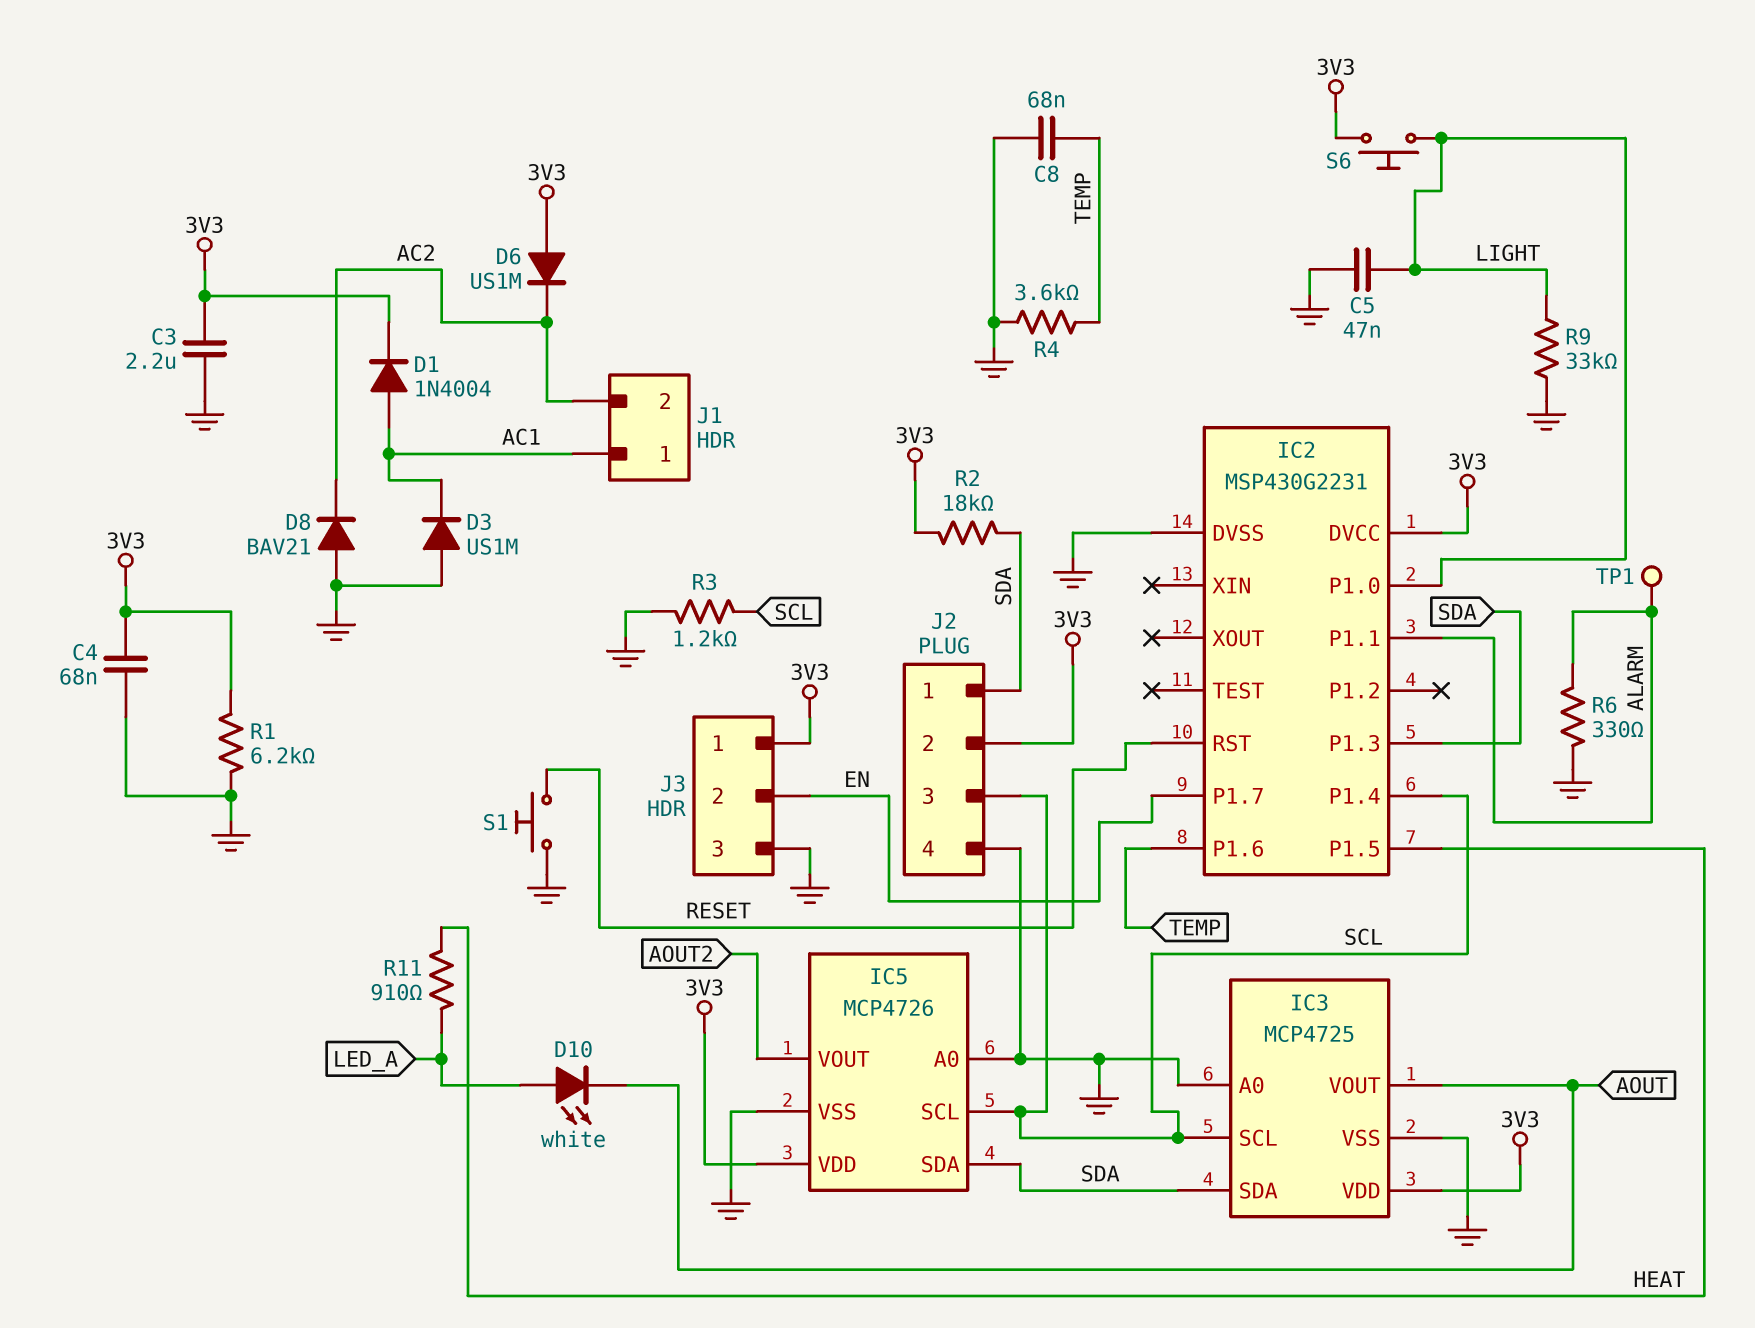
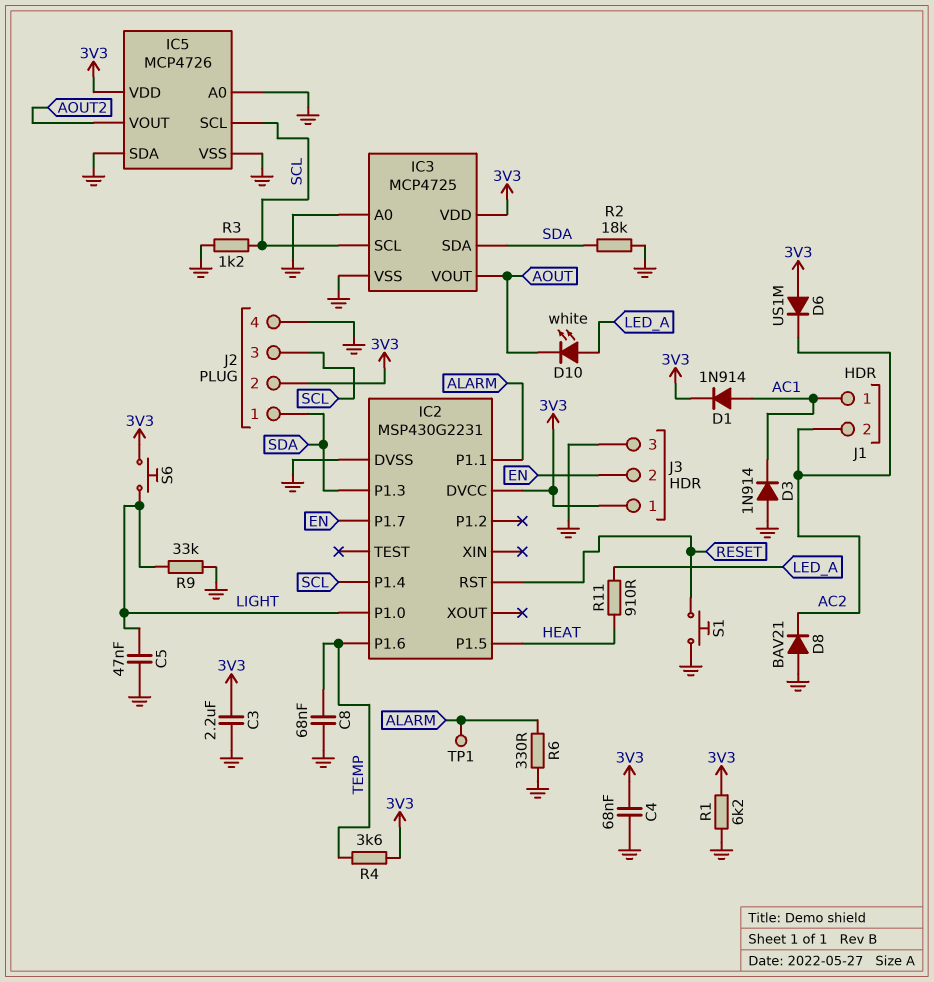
D1: diode 1N4004 (A AC1, K 3V3) -> diode 1N914 (A AC1, K 3V3)
D3: diode US1M (A GND, K AC1) -> diode 1N914 (A GND, K AC1)
IC5 pin SDA: SDA -> GND
R2: 18k (3V3, SDA) -> 18k (GND, SDA)
R4: 3.6k (GND, TEMP) -> 3.6k (3V3, TEMP)

